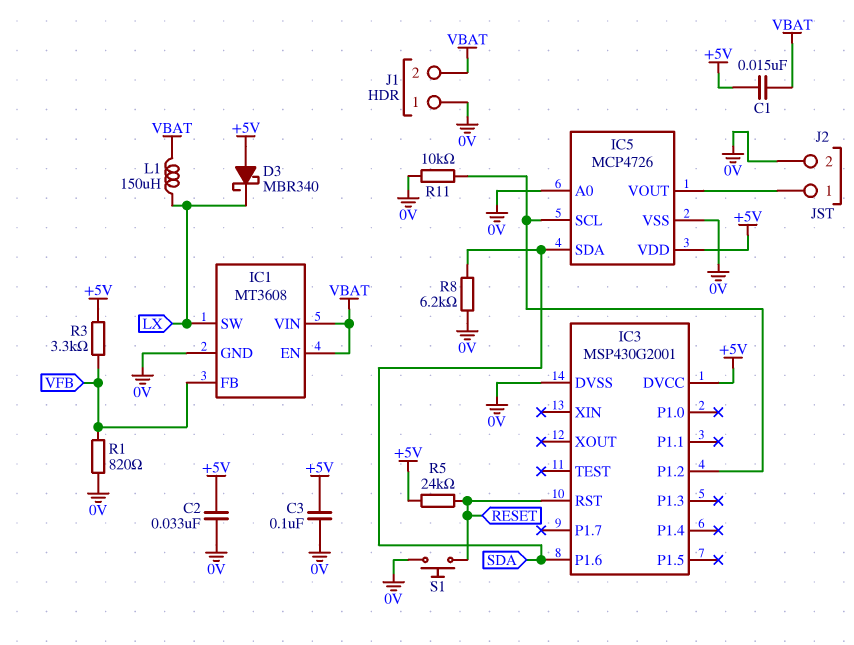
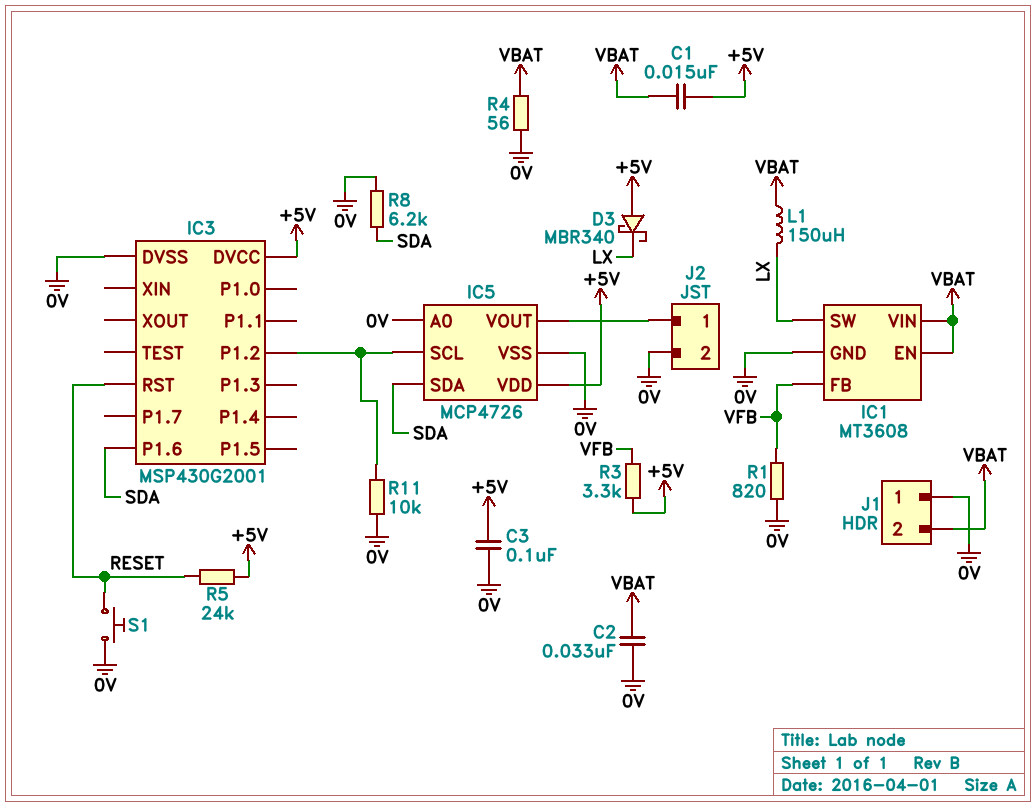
C2: 33nF (+5V, 0V) -> 33nF (0V, VBAT)
R4: none -> 56 (0V, VBAT)

